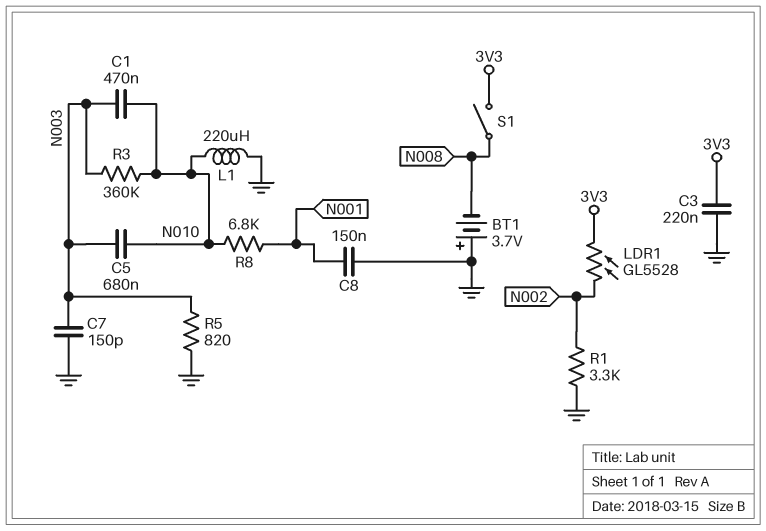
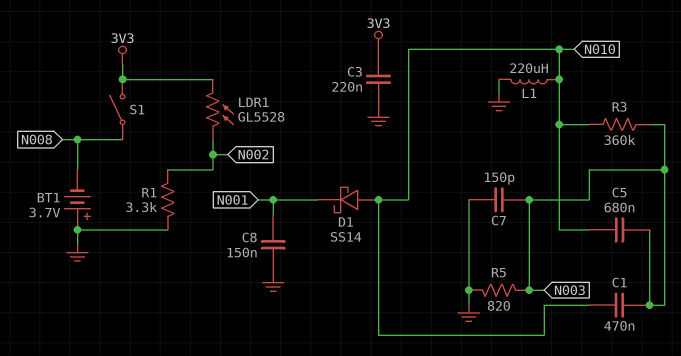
D1: none -> schottky SS14 (A N010, K N001)
R8: 6.8k (N001, N010) -> none

